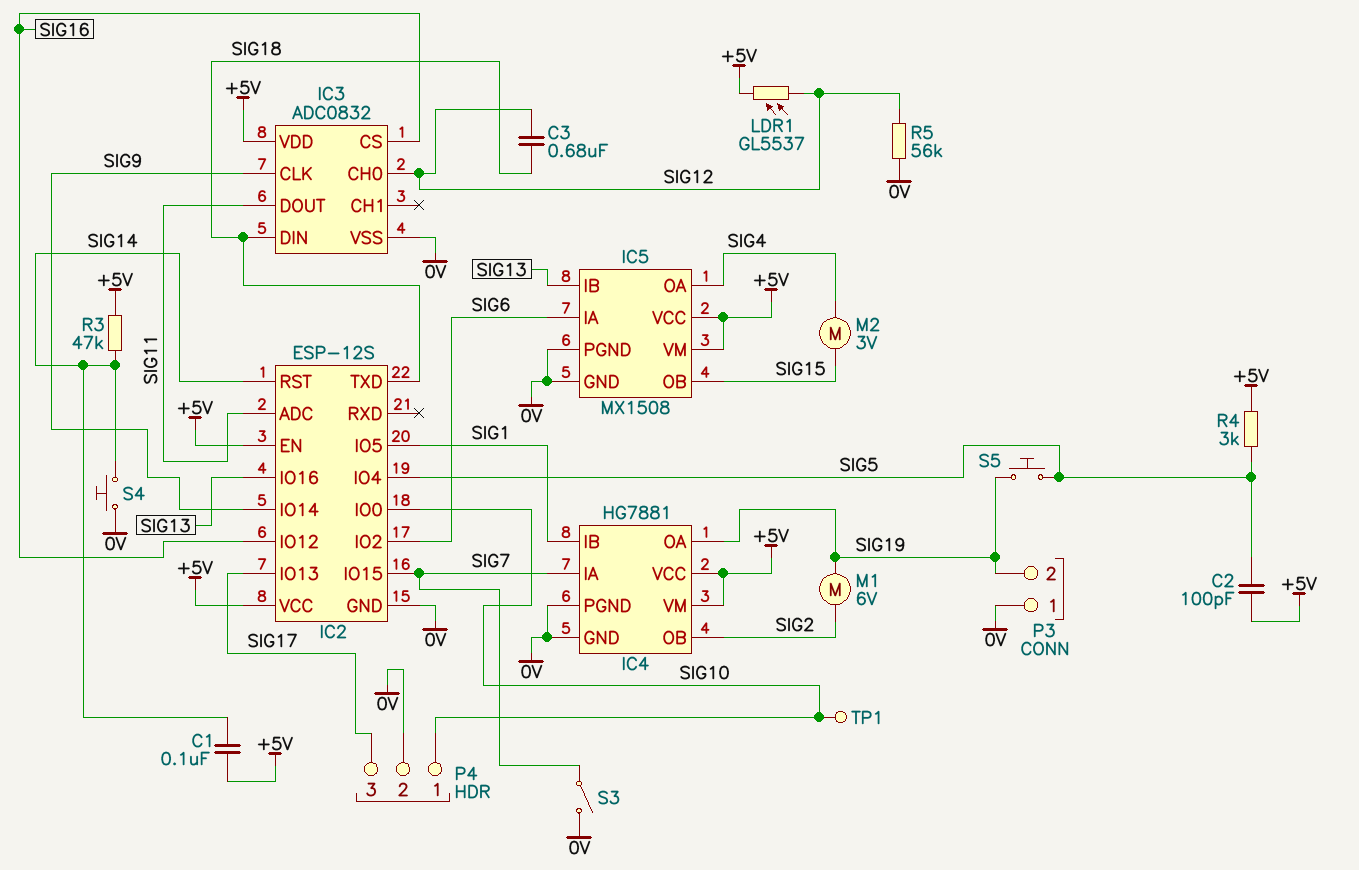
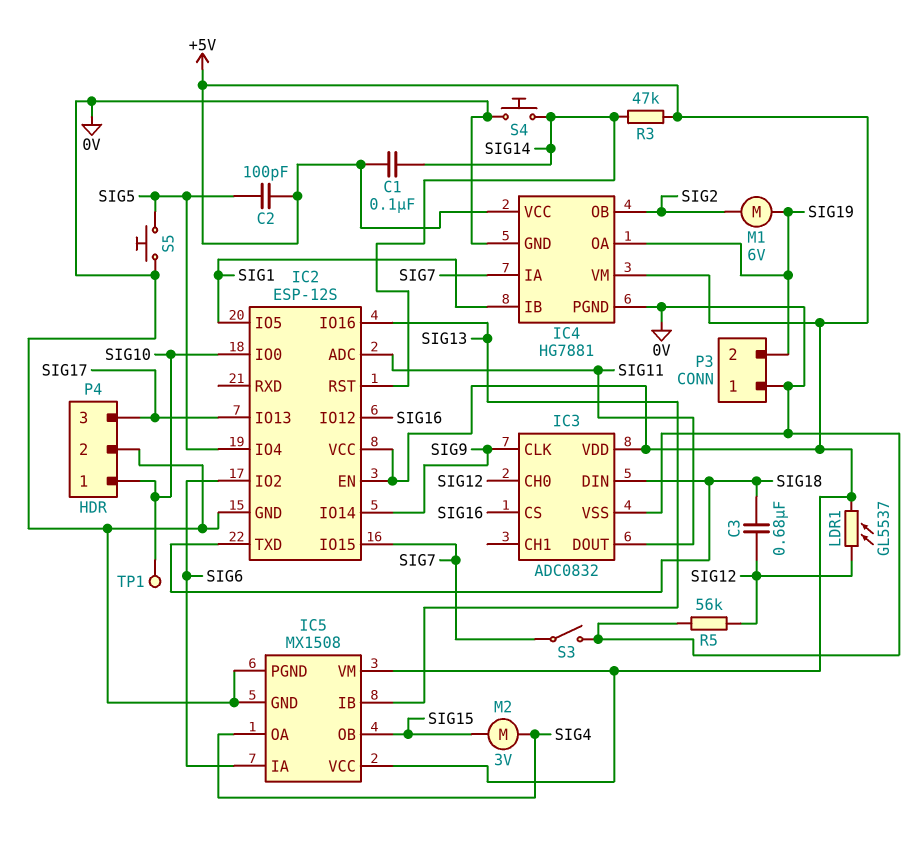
R4: 3k (+5V, SIG5) -> none
S5: button (SIG5, SIG19) -> button (0V, SIG5)

